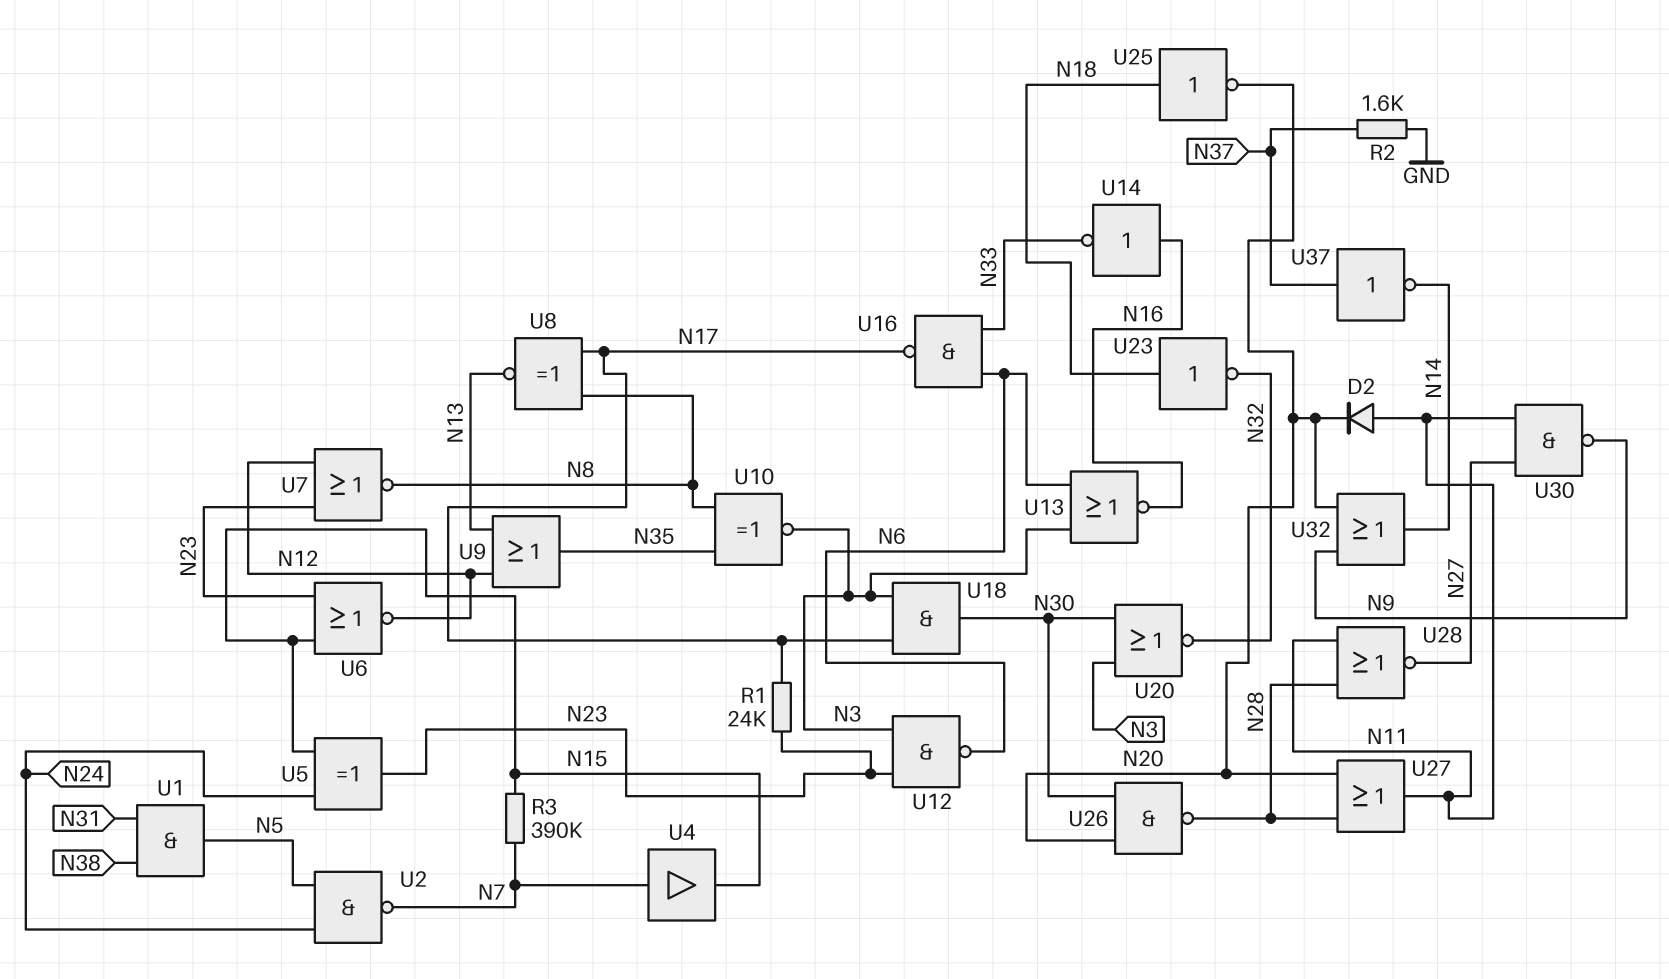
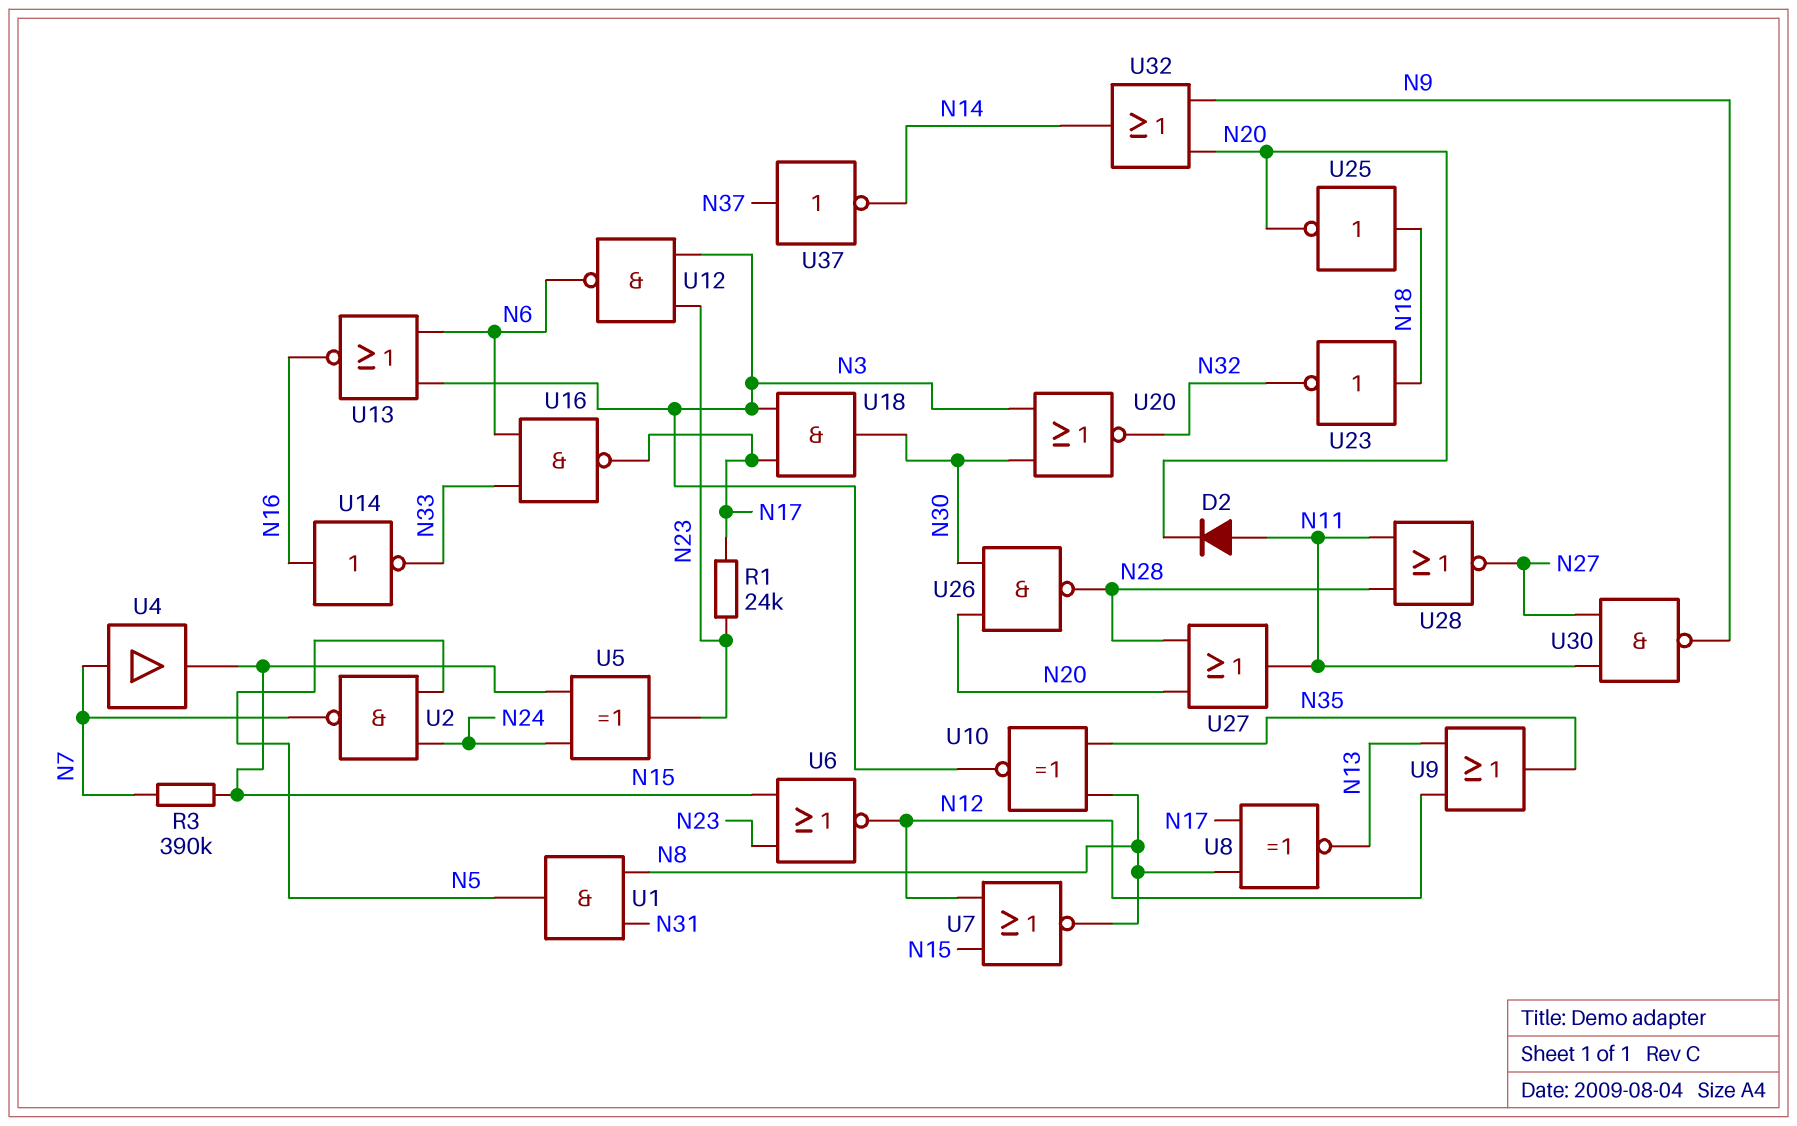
R2: 1.6k (GND, N37) -> none
U1: AND (in N31, in N38, out N5) -> AND (in N8, in N31, out N5)
U7: NOR (in N12, in N23, out N8) -> NOR (in N12, in N15, out N8)

